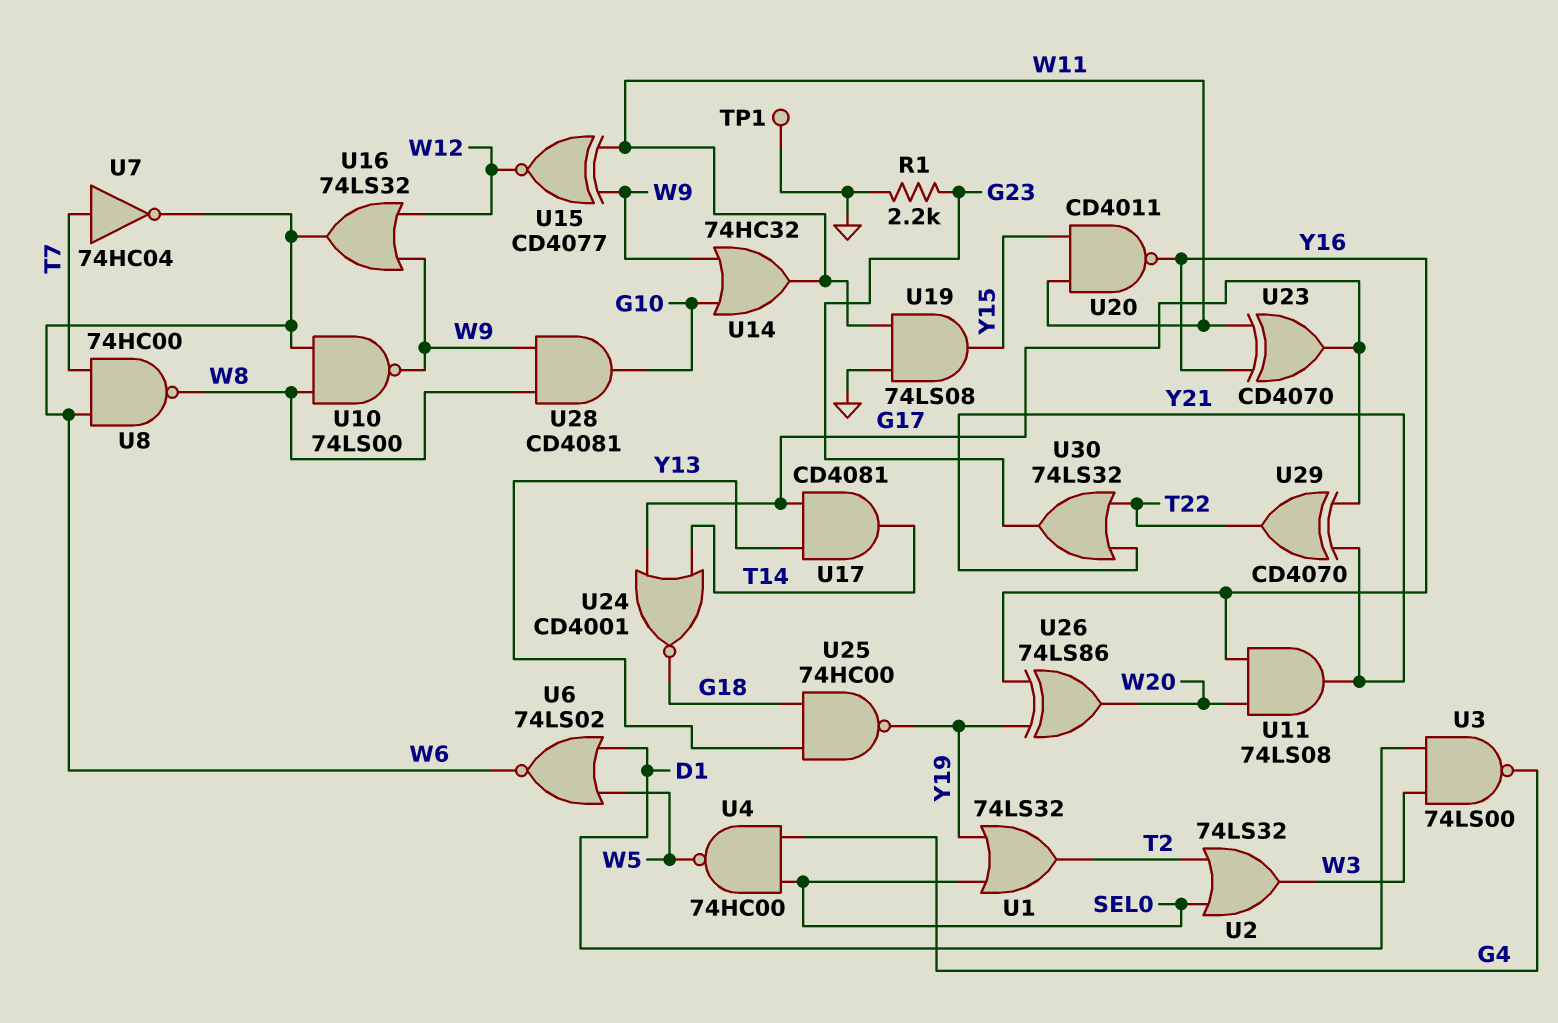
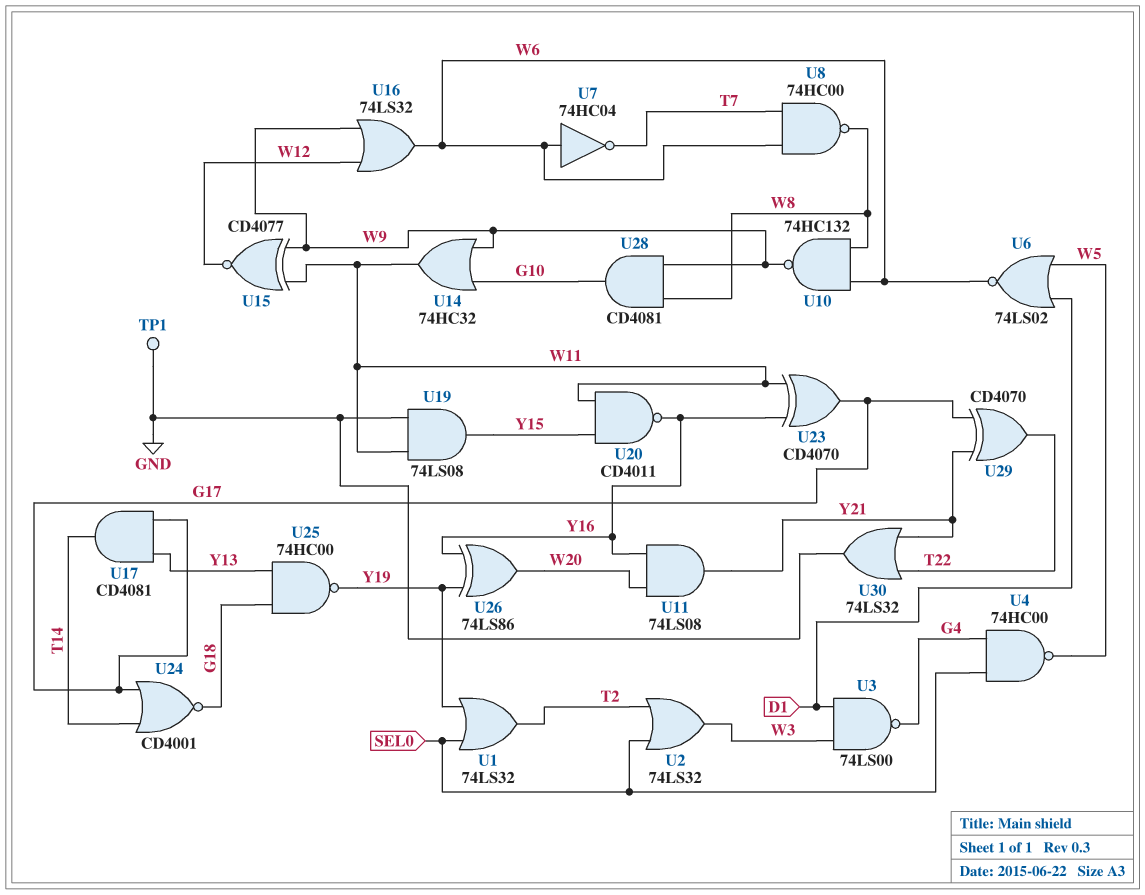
R1: 2.2k (G23, GND) -> none
U7: NOT 74HC04 (in T7, out W6) -> NOT 74HC04 (in W6, out T7)
U10: NAND 74LS00 (in W6, in W8, out W9) -> NAND 74HC132 (in W6, in W8, out W9)
U30: OR 74LS32 (in T22, in Y21, out G23) -> OR 74LS32 (in T22, in Y21, out GND)

